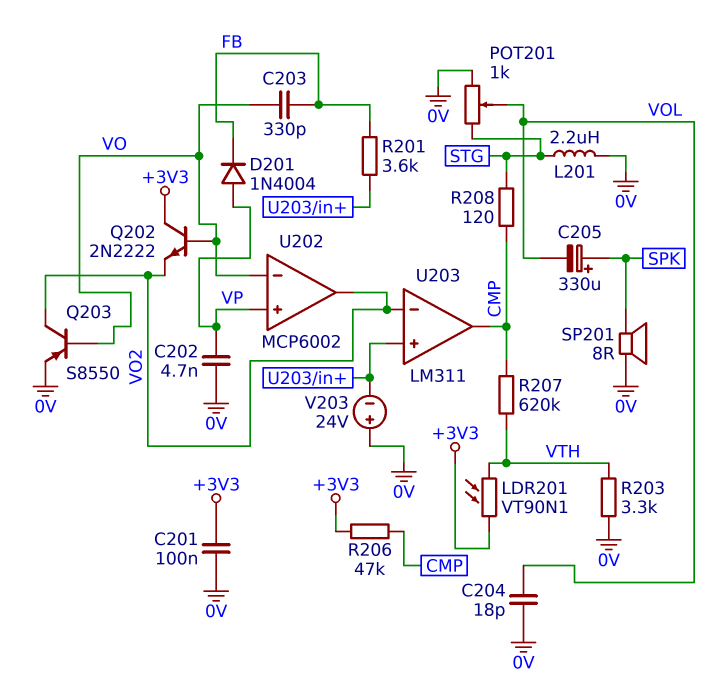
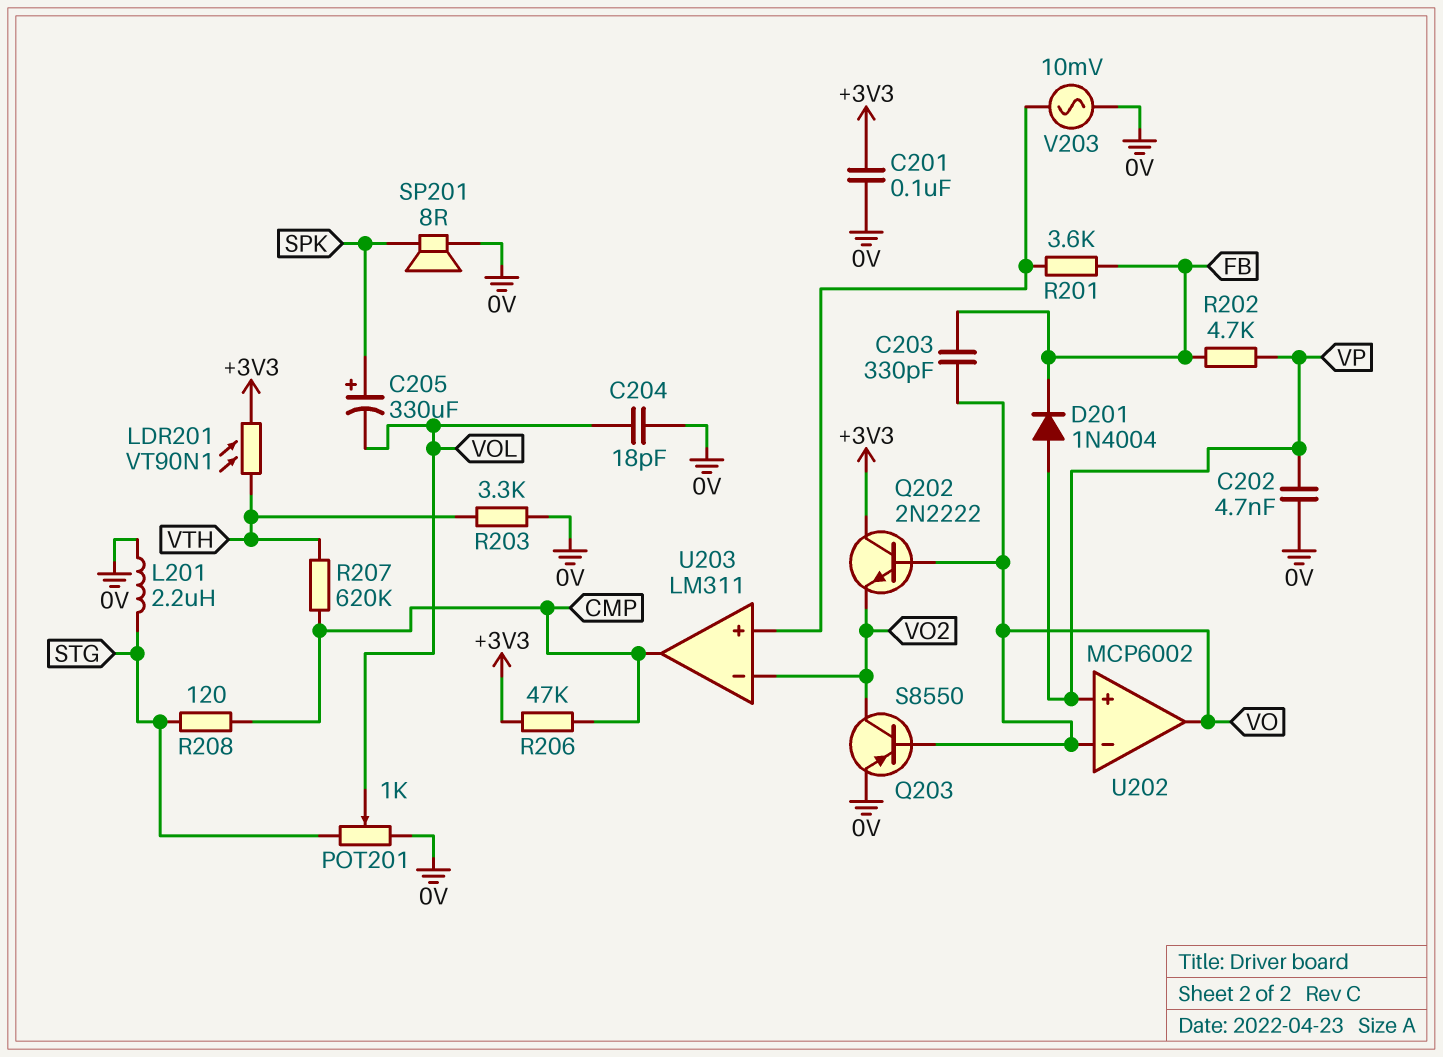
R202: none -> 4.7k (FB, VP)
U202 pin out: VO2 -> VO
V203: 24V (plus 0V, minus U203/in+) -> AC 10mV (0V, U203/in+)

